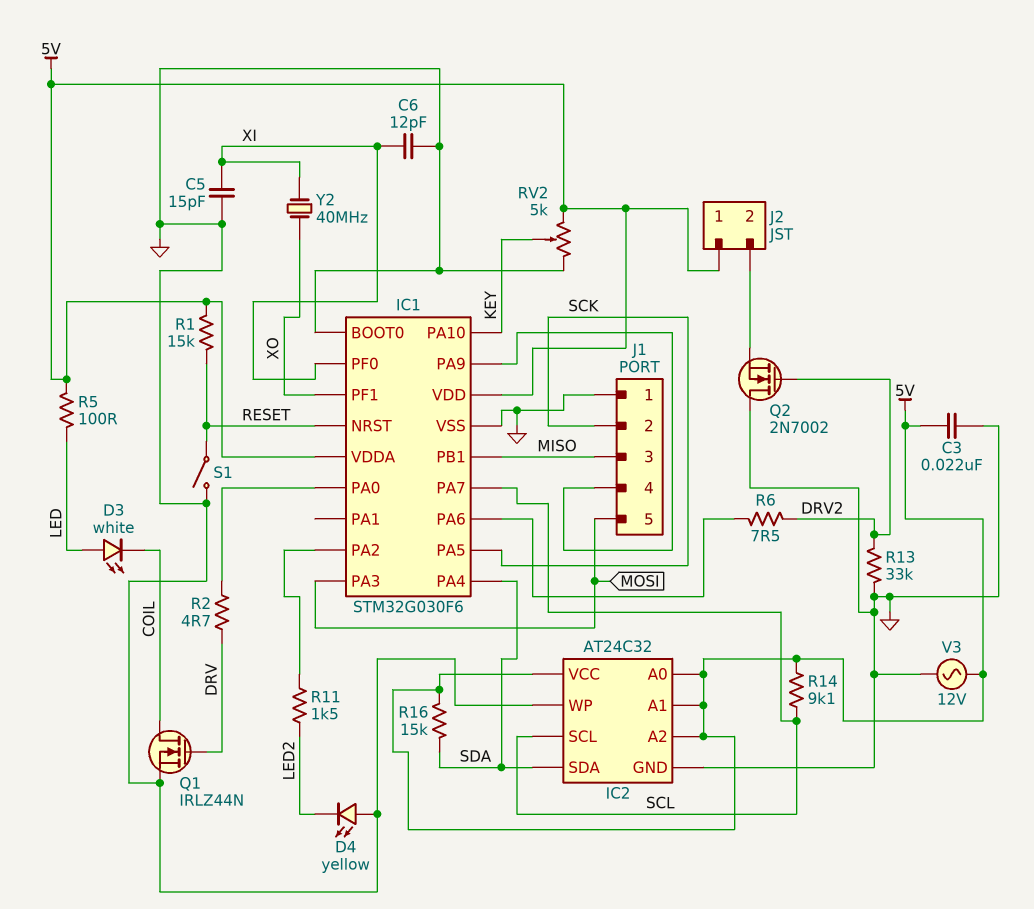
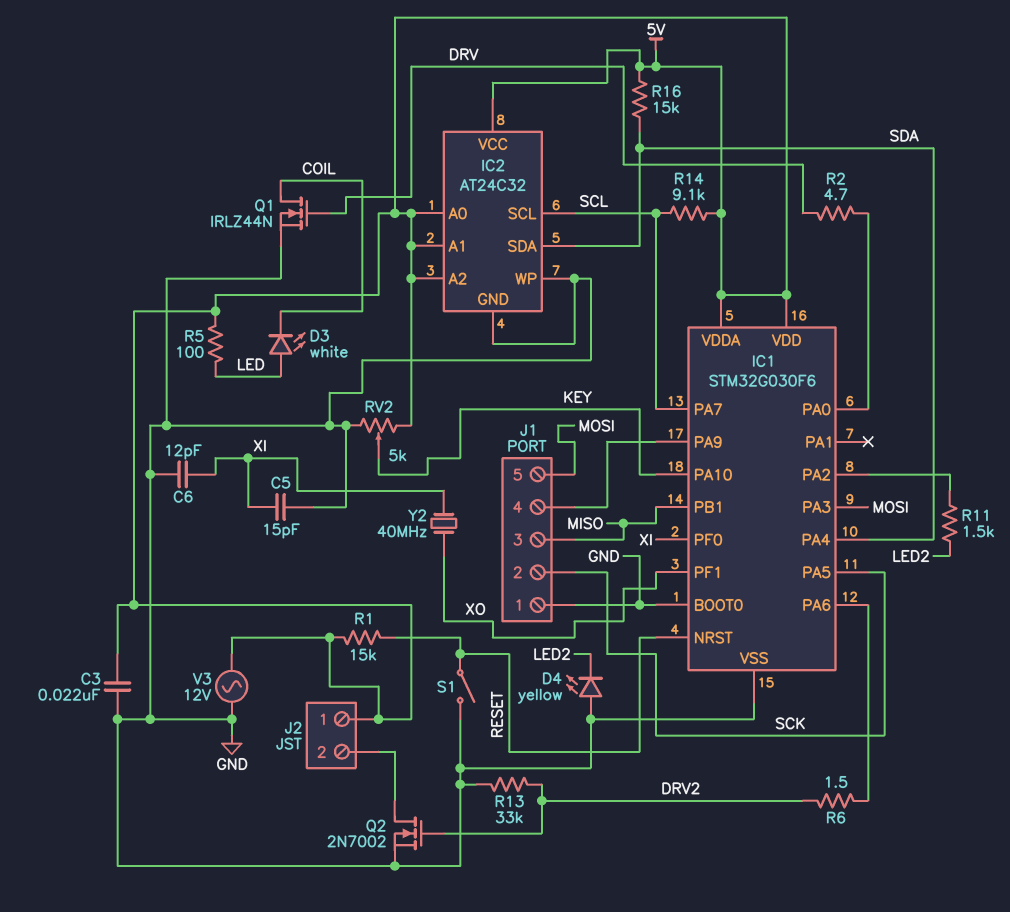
Q2: NMOS 2N7002 (G DRV2, D GND, S J2/2) -> NMOS 2N7002 (G DRV2, D J2/2, S GND)
R6: 7.5 (DRV2, IC1/PA6) -> 1.5 (DRV2, IC1/PA6)

